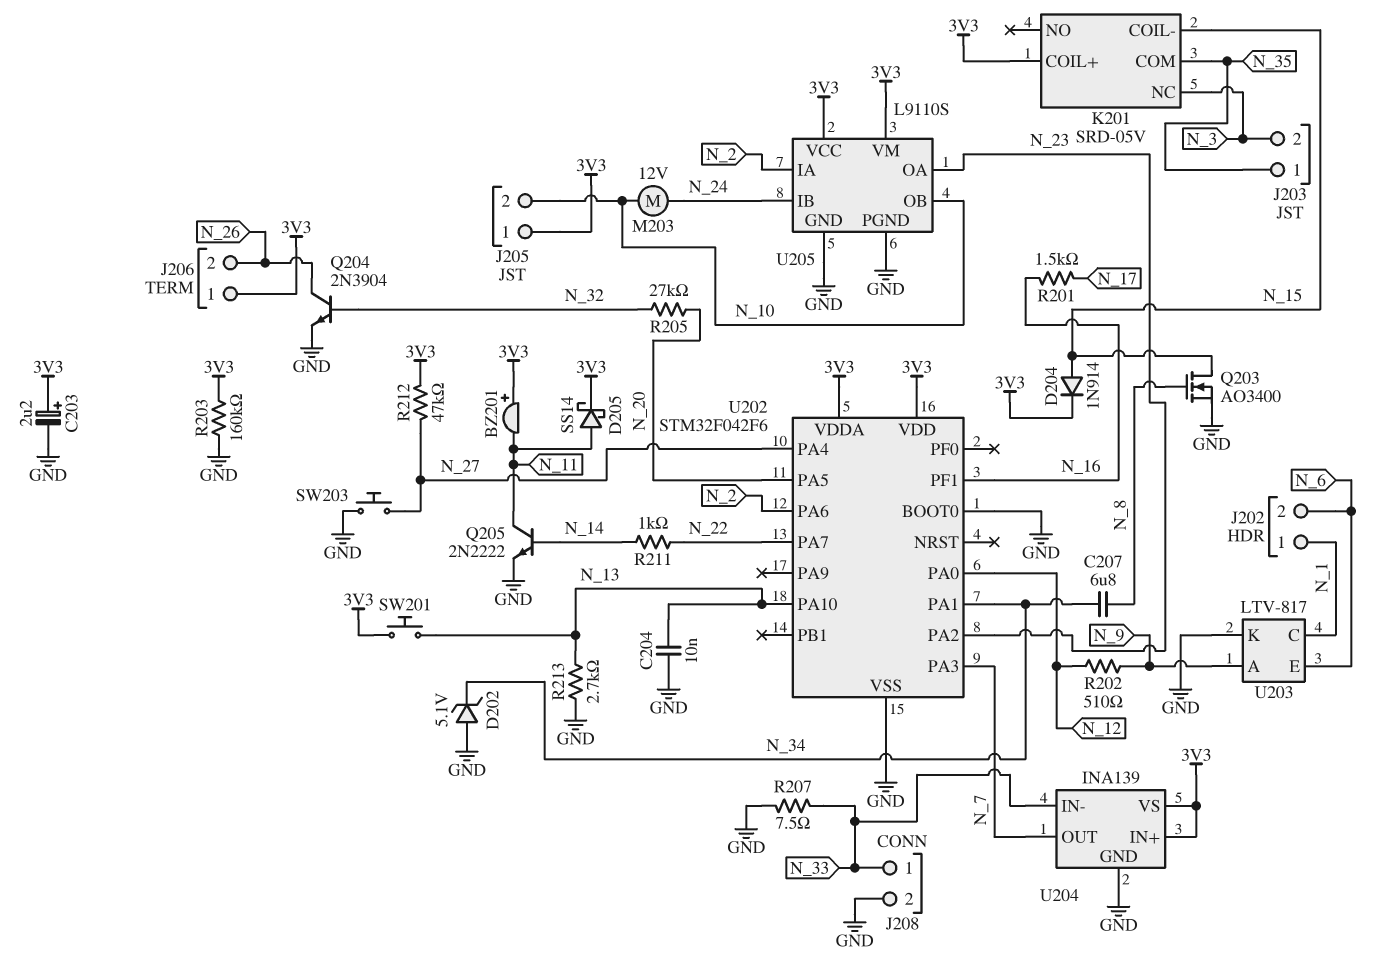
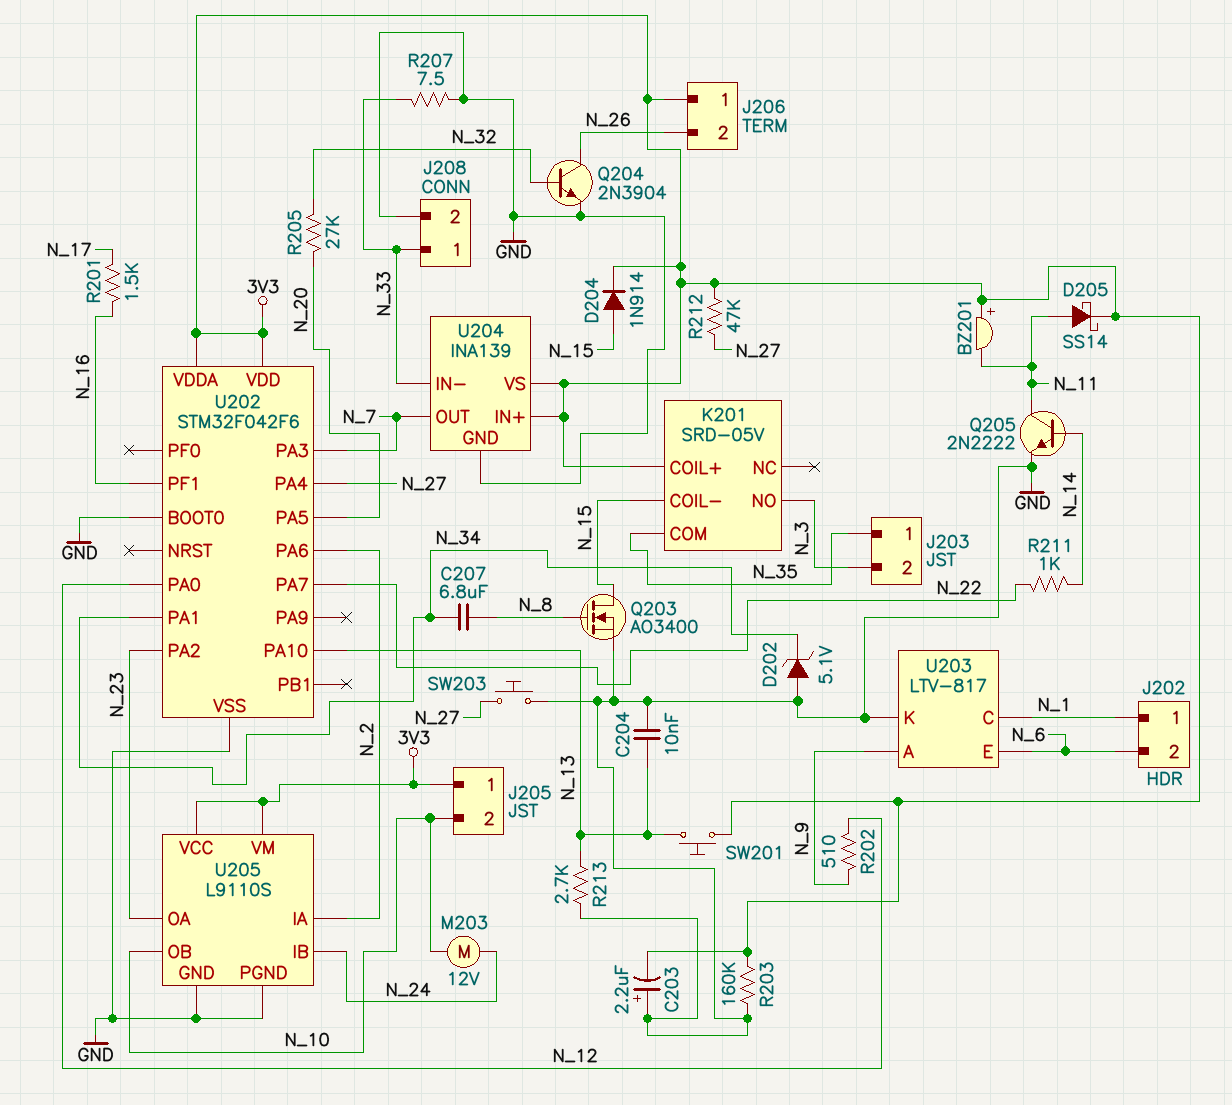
C203: 2.2uF (plus 3V3, minus GND) -> 2.2uF (plus GND, minus 3V3)
K201 pin NC: N_3 -> none
K201 pin NO: none -> N_3

